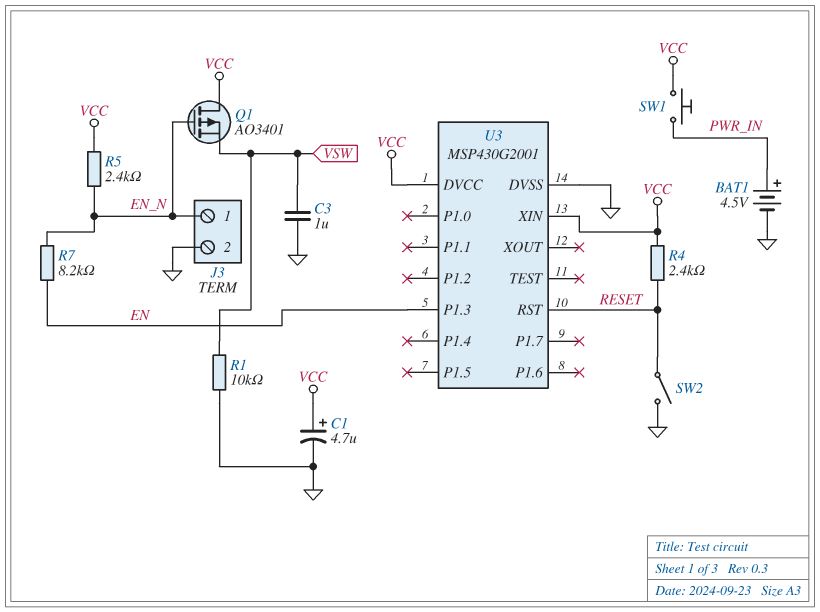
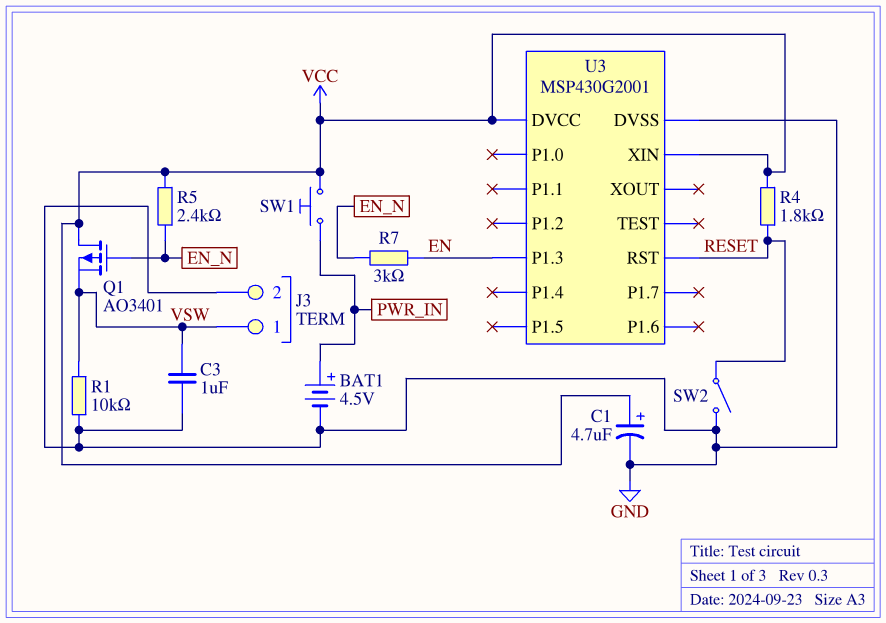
J3 pin 1: EN_N -> VSW
R4: 2.4k (RESET, VCC) -> 1.8k (RESET, VCC)
R7: 8.2k (EN, EN_N) -> 3k (EN, EN_N)

